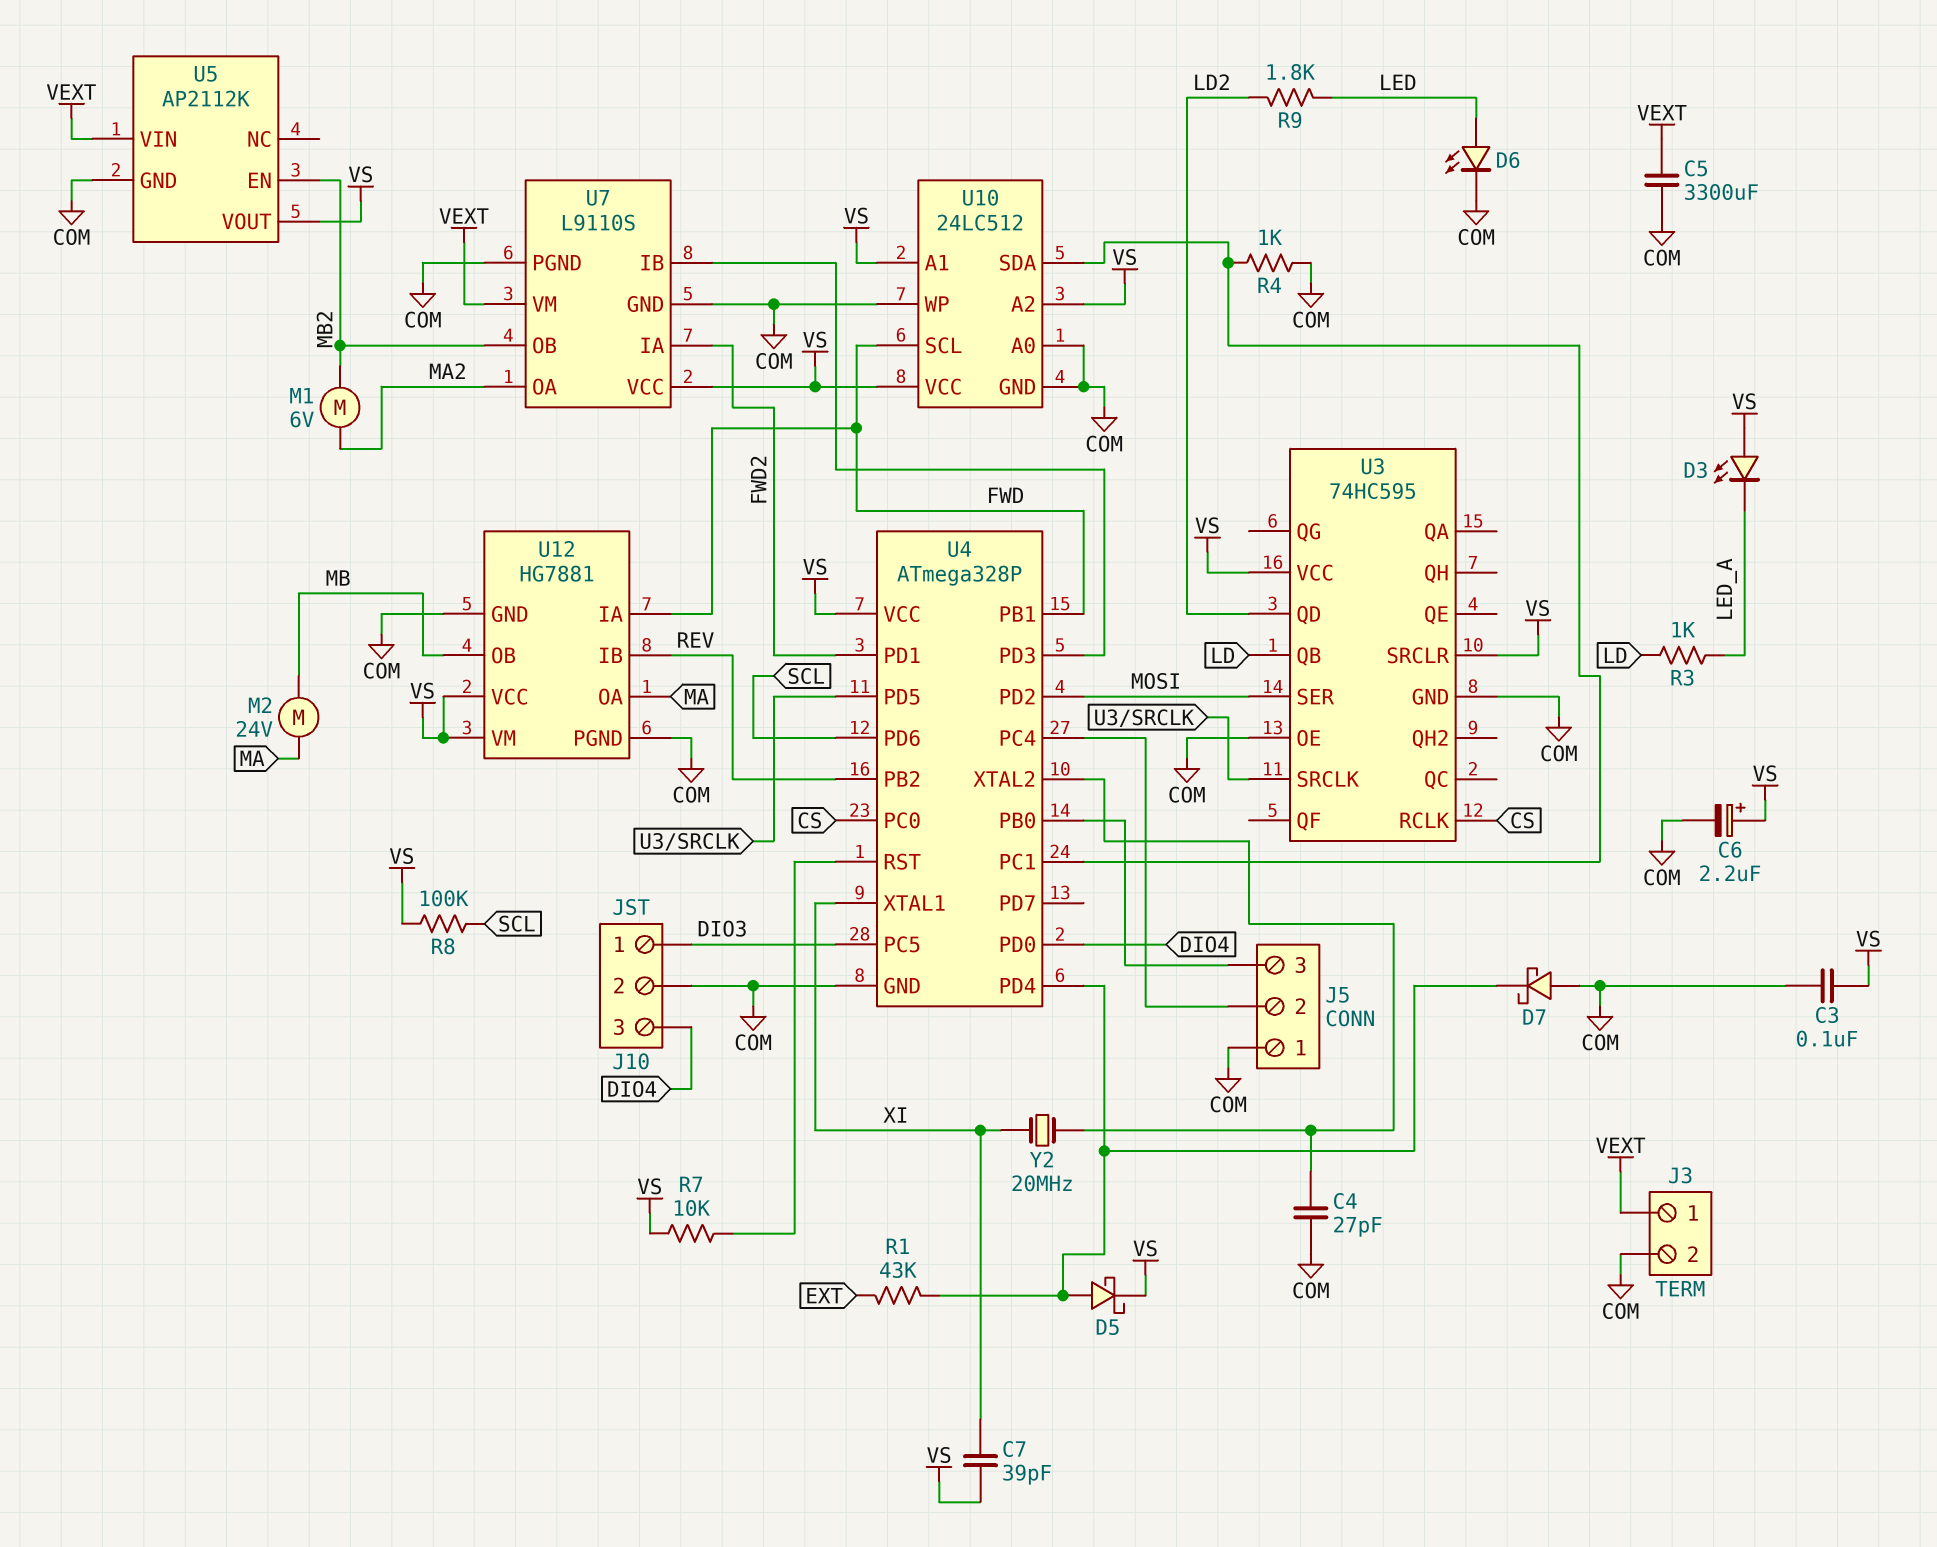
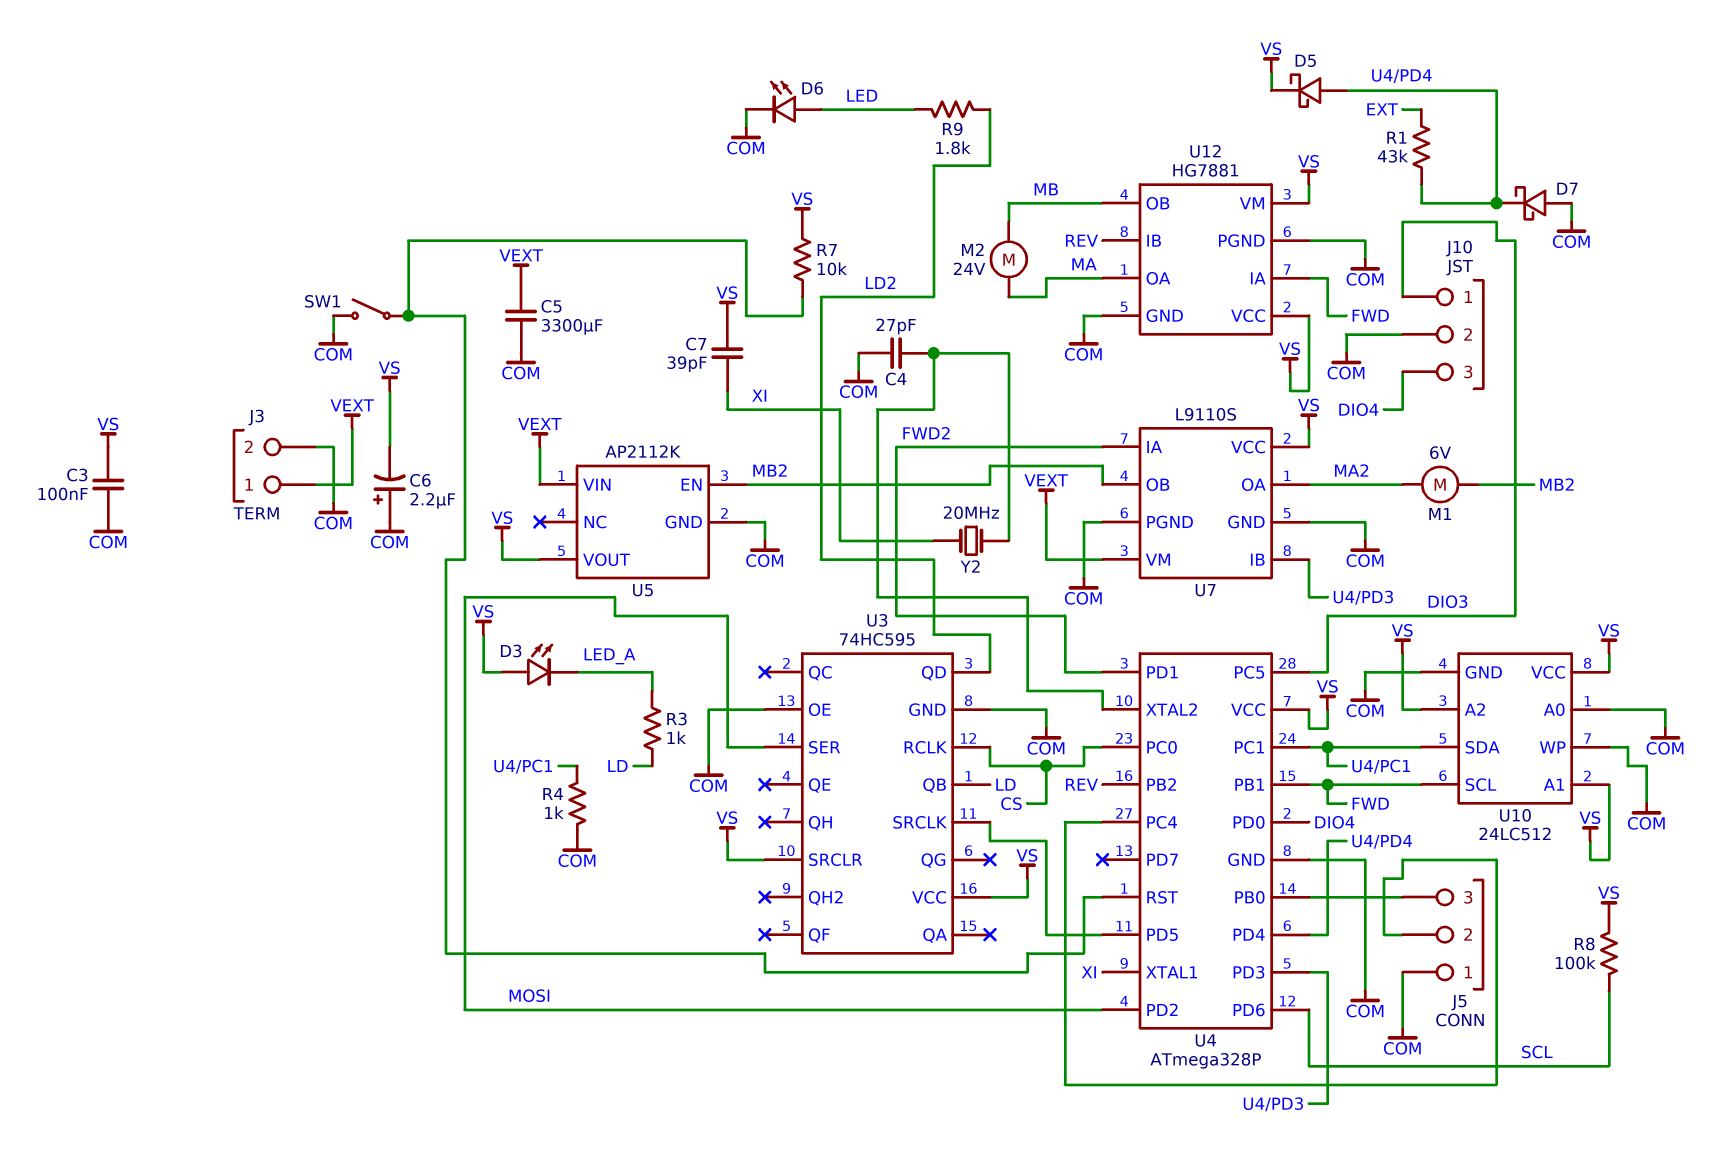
C6: 2.2uF (plus VS, minus COM) -> 2.2uF (plus COM, minus VS)
SW1: none -> switch (COM, U4/RST)

